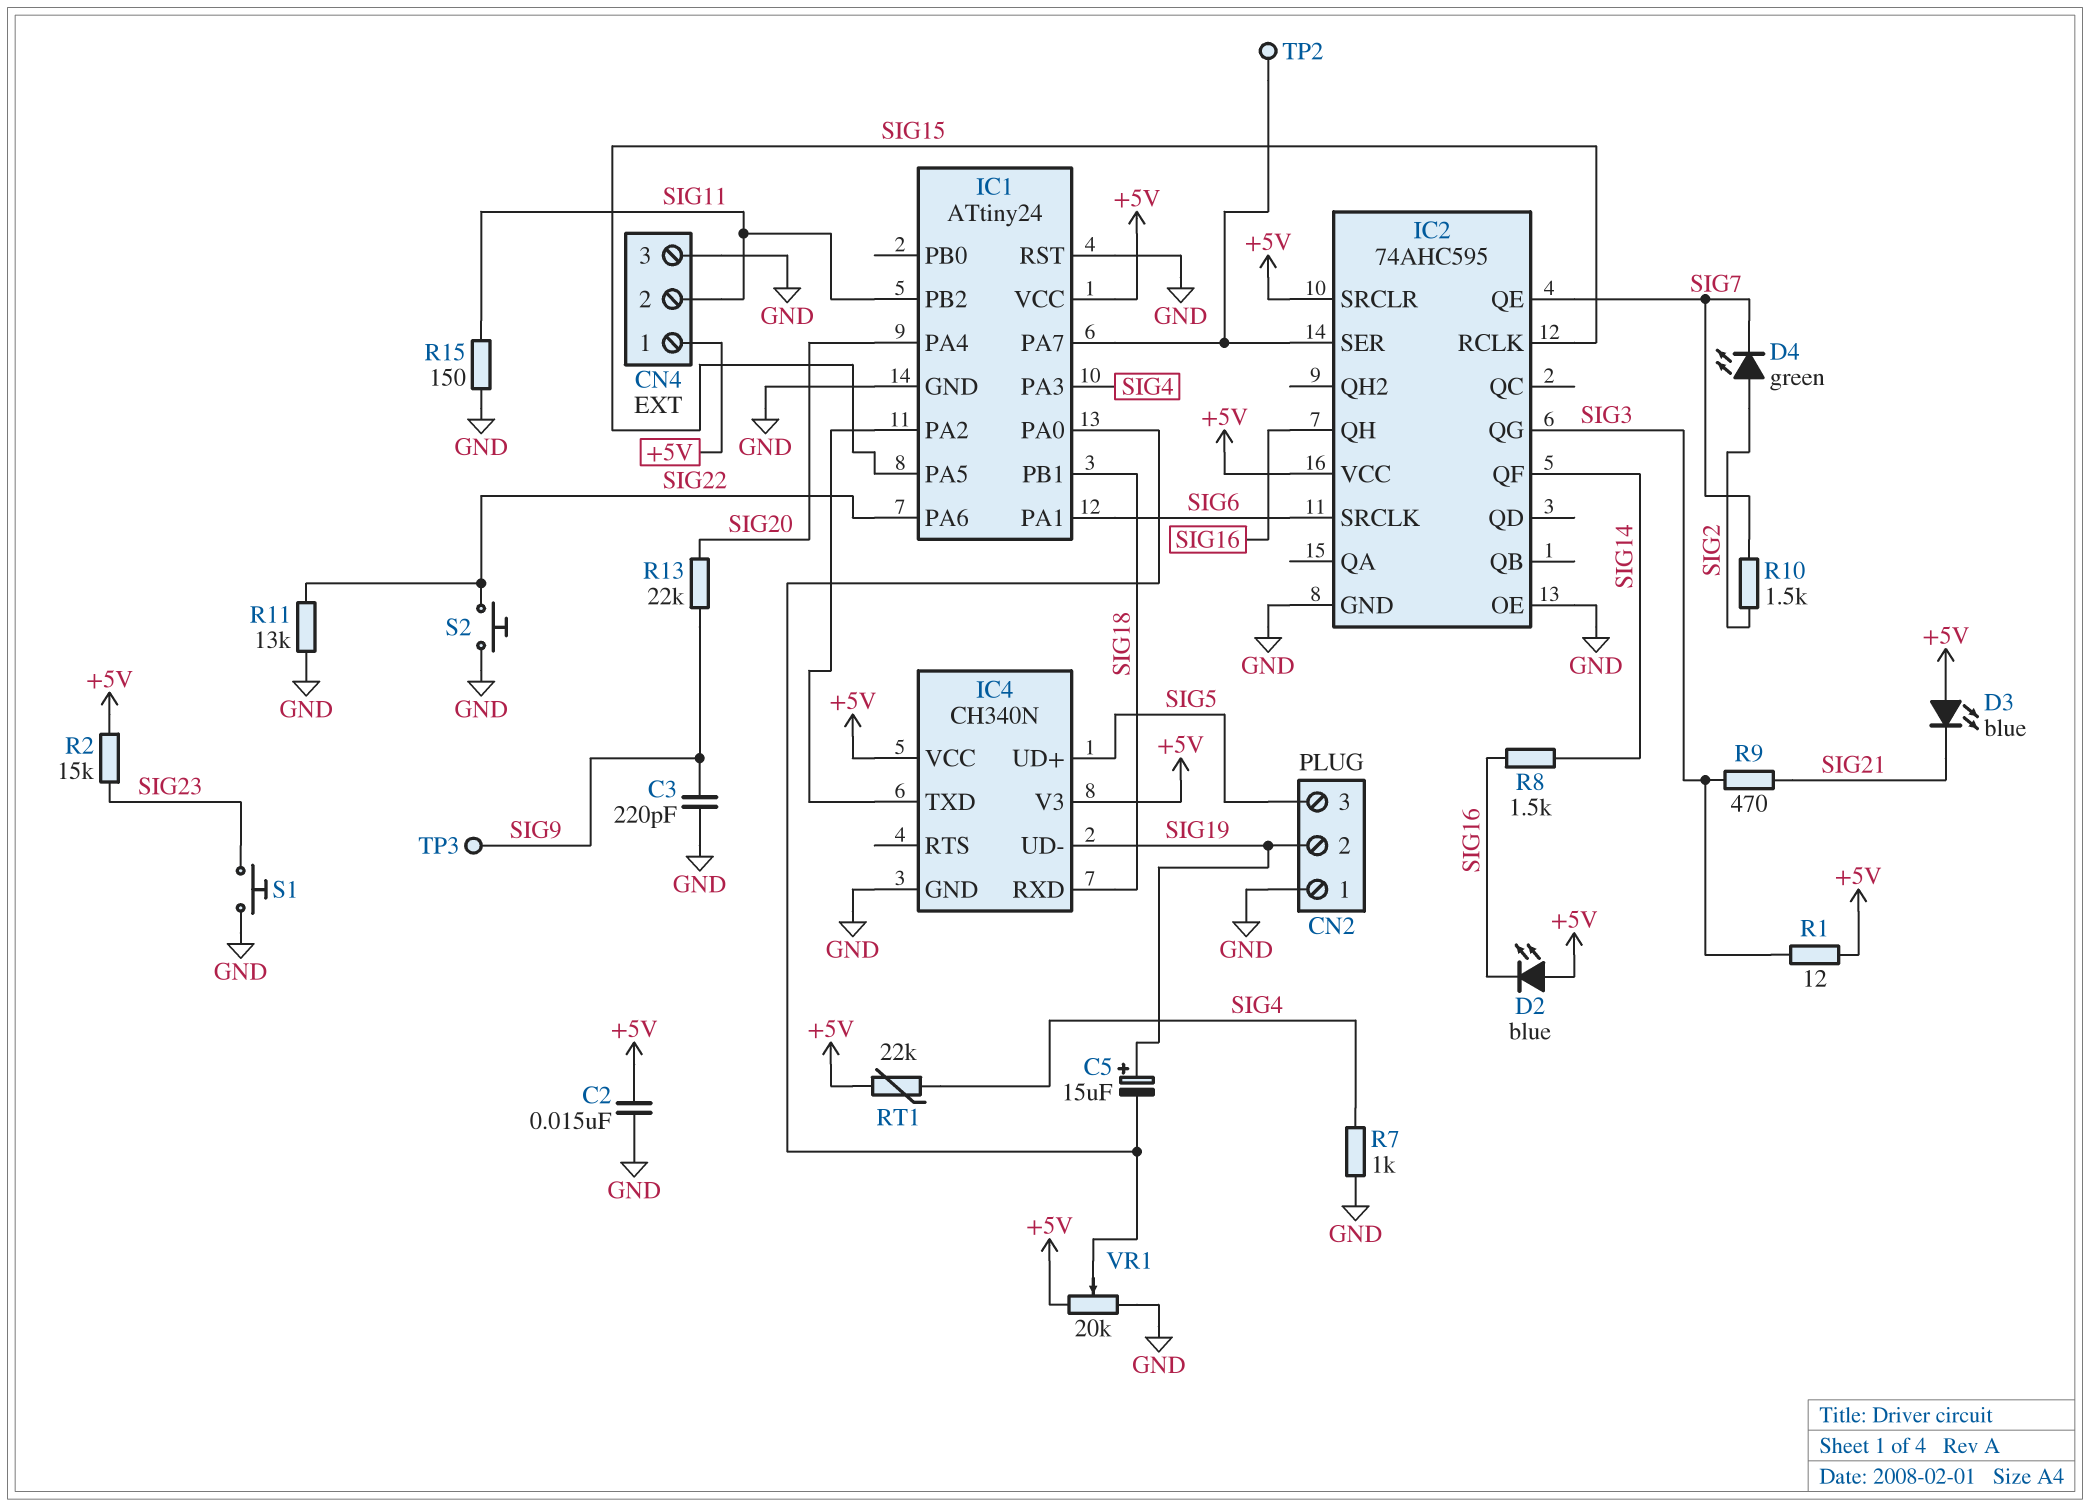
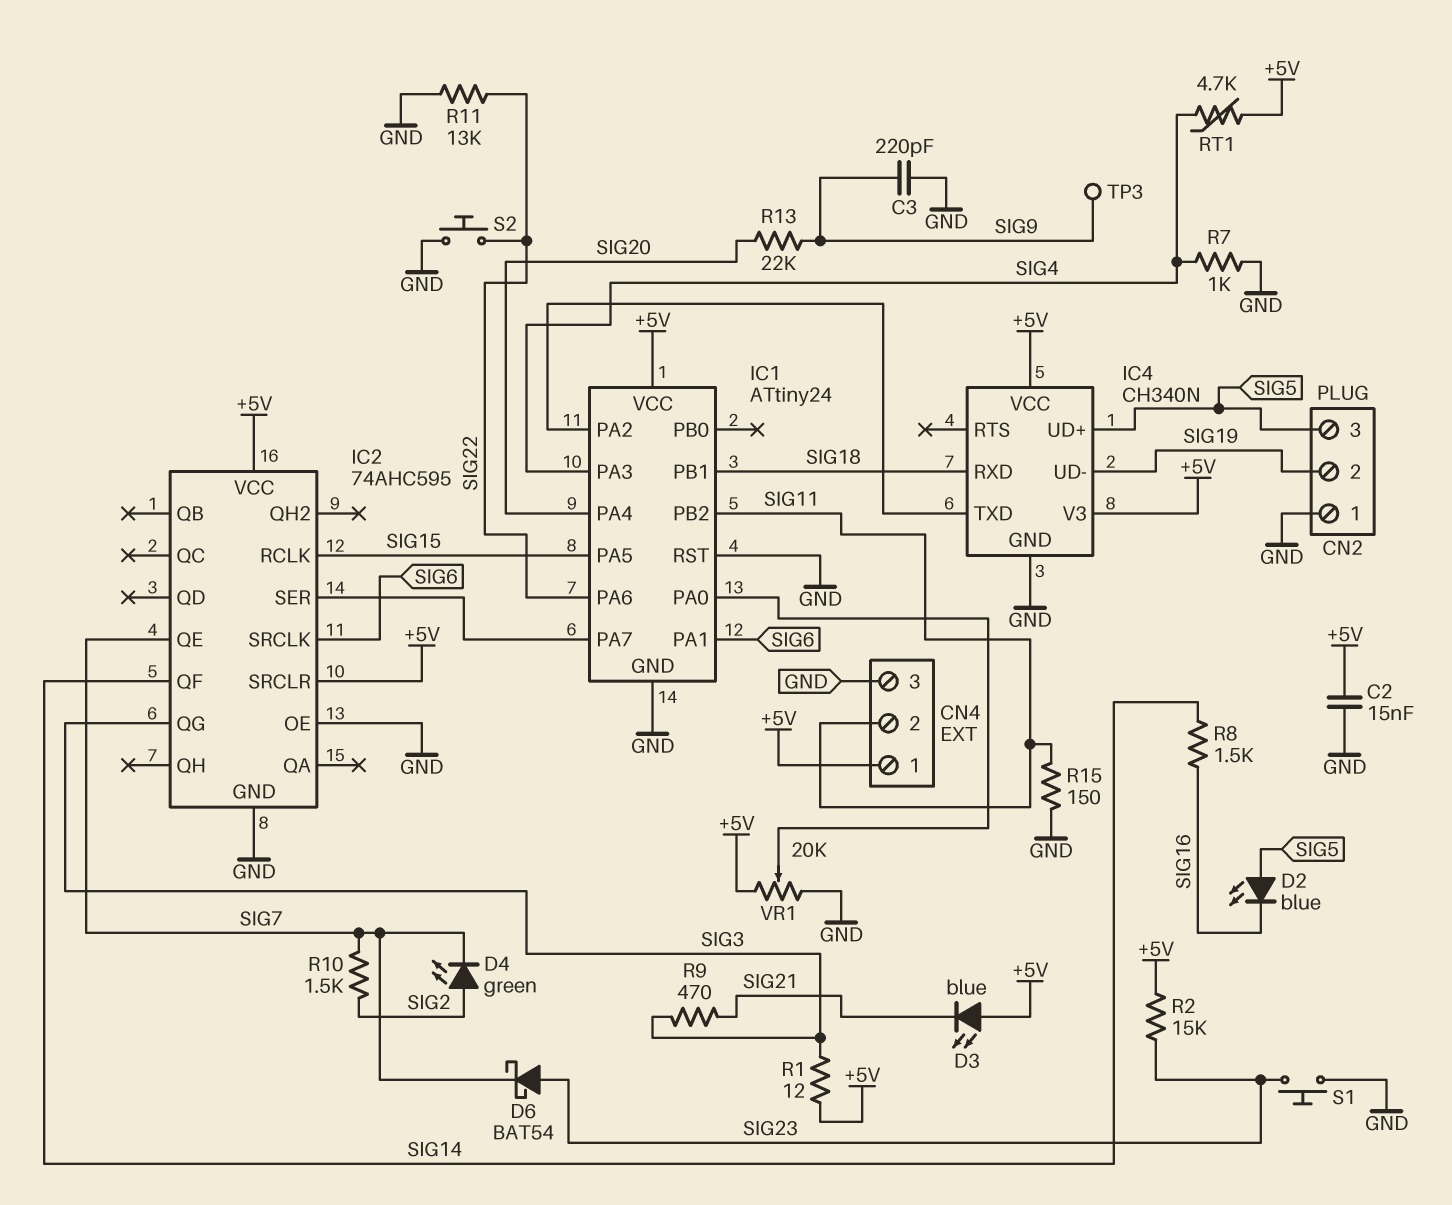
C5: 15uF (plus SIG19, minus IC1/PA0) -> none
D2: LED blue (A +5V, K SIG16) -> LED blue (A SIG5, K SIG16)
D6: none -> schottky BAT54 (A SIG23, K SIG7)
IC2 pin QH: SIG16 -> none
RT1: 22k (+5V, SIG4) -> 4.7k (+5V, SIG4)
TP2: test point (IC1/PA7) -> none

